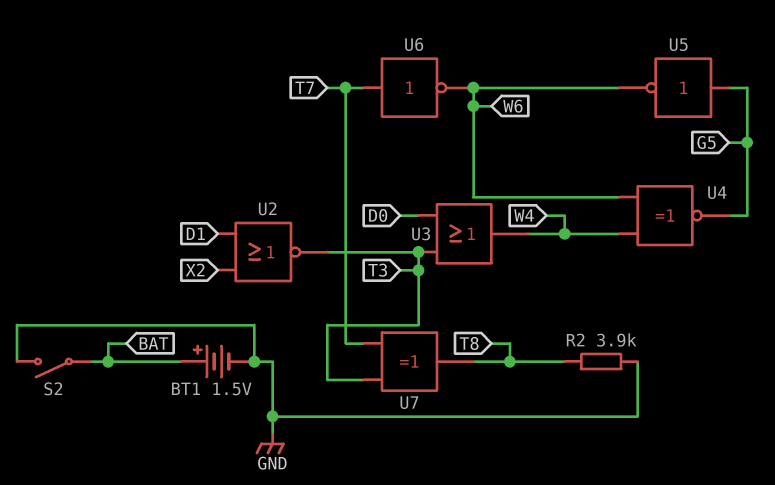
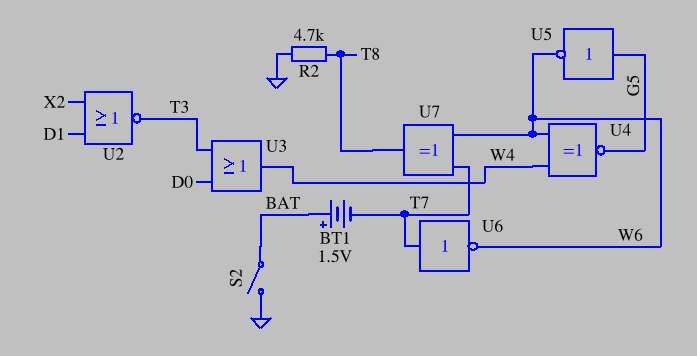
BT1: 1.5V (plus BAT, minus GND) -> 1.5V (plus BAT, minus T7)
R2: 3.9k (GND, T8) -> 4.7k (GND, T8)
U7: XOR (in T3, in T7, out T8) -> XOR (in T7, in W6, out T8)

